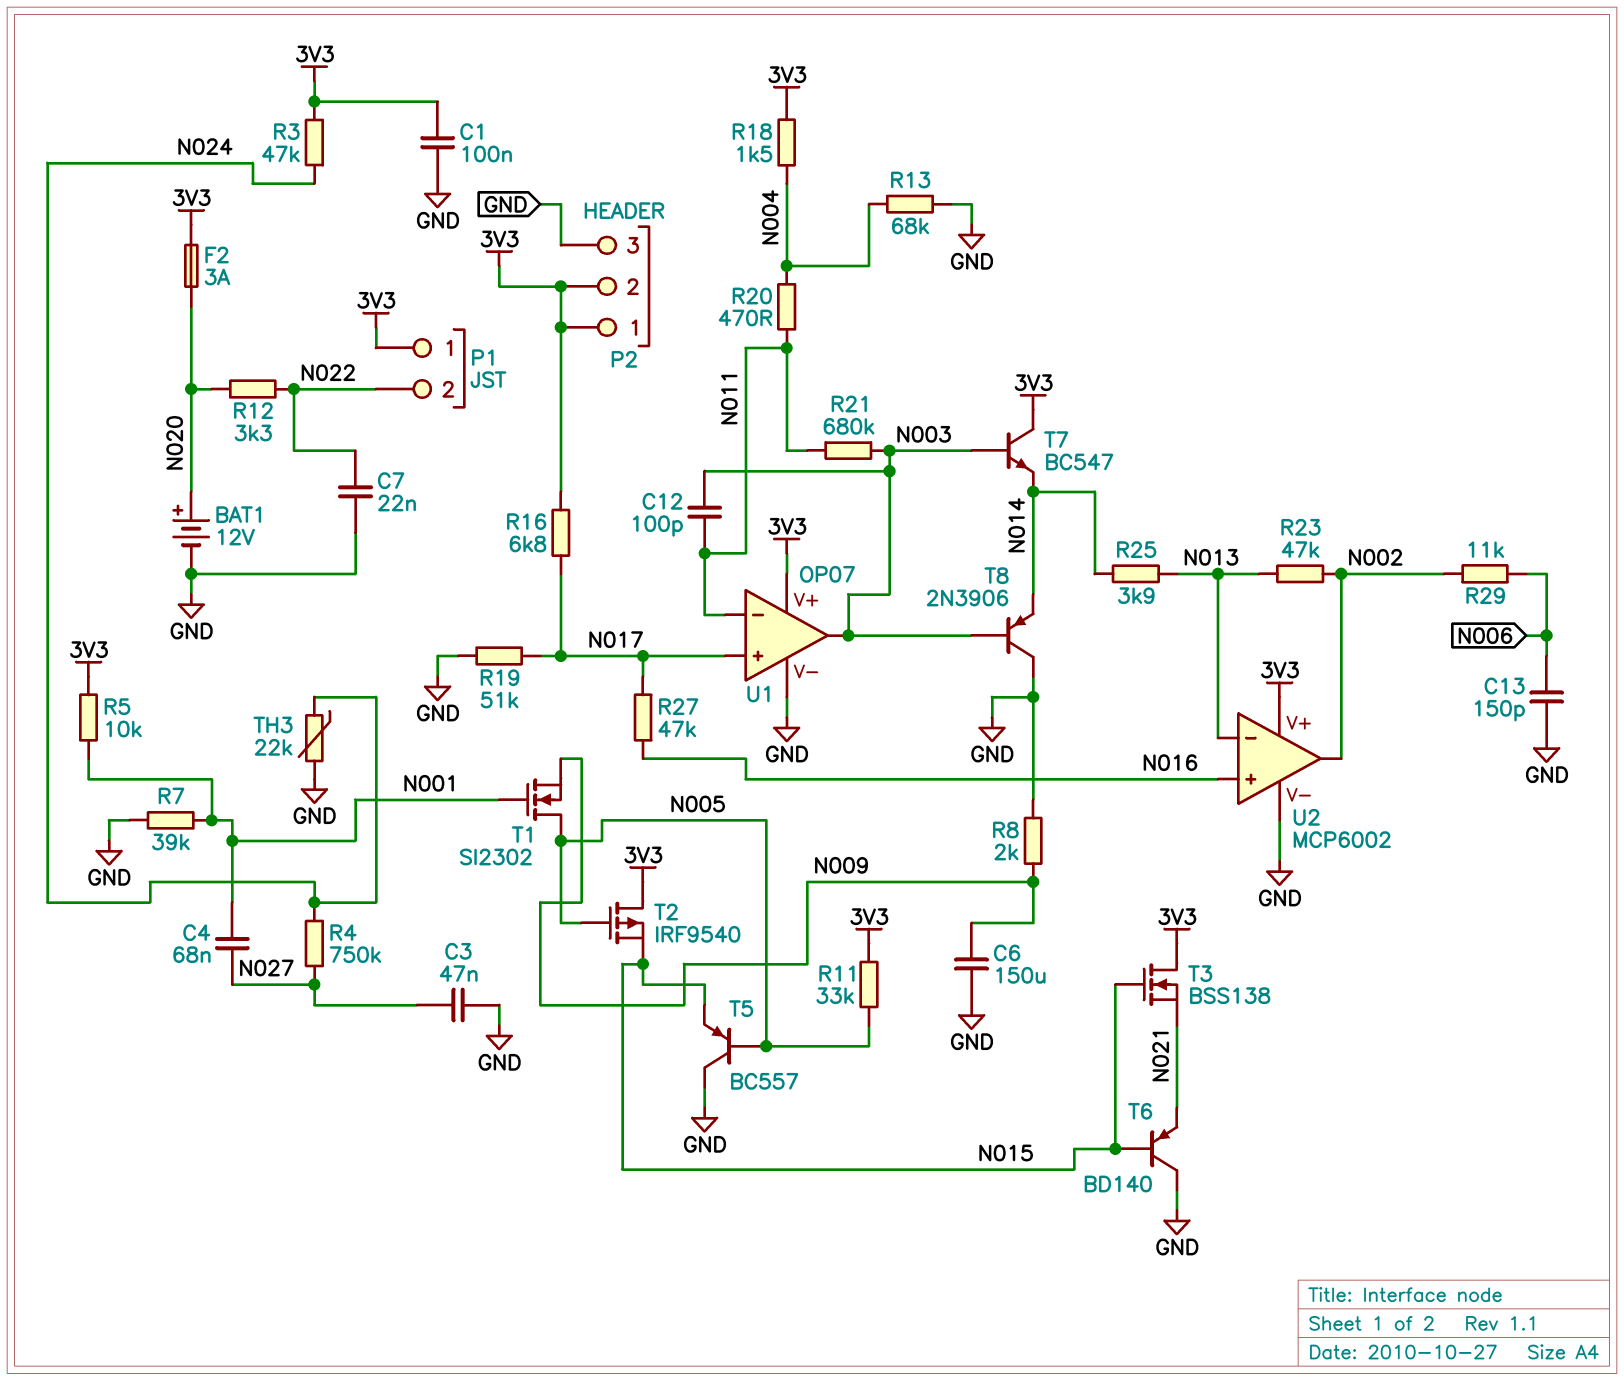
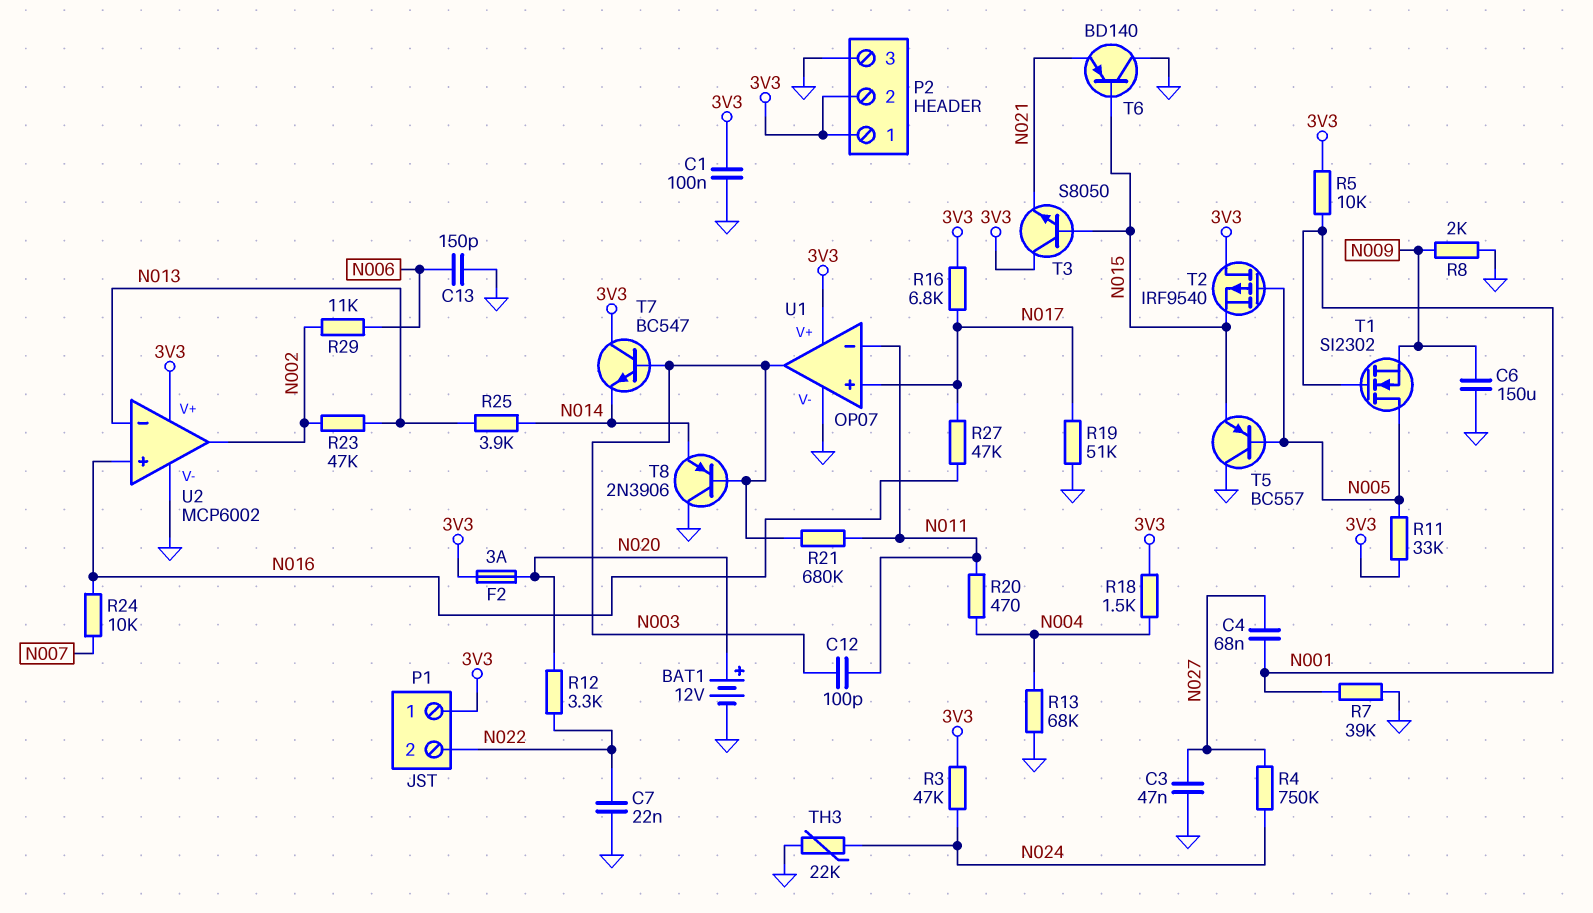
R24: none -> 10k (N007, N016)
T3: NMOS BSS138 (G N015, D 3V3, S N021) -> NPN S8050 (B N015, C 3V3, E N021)

